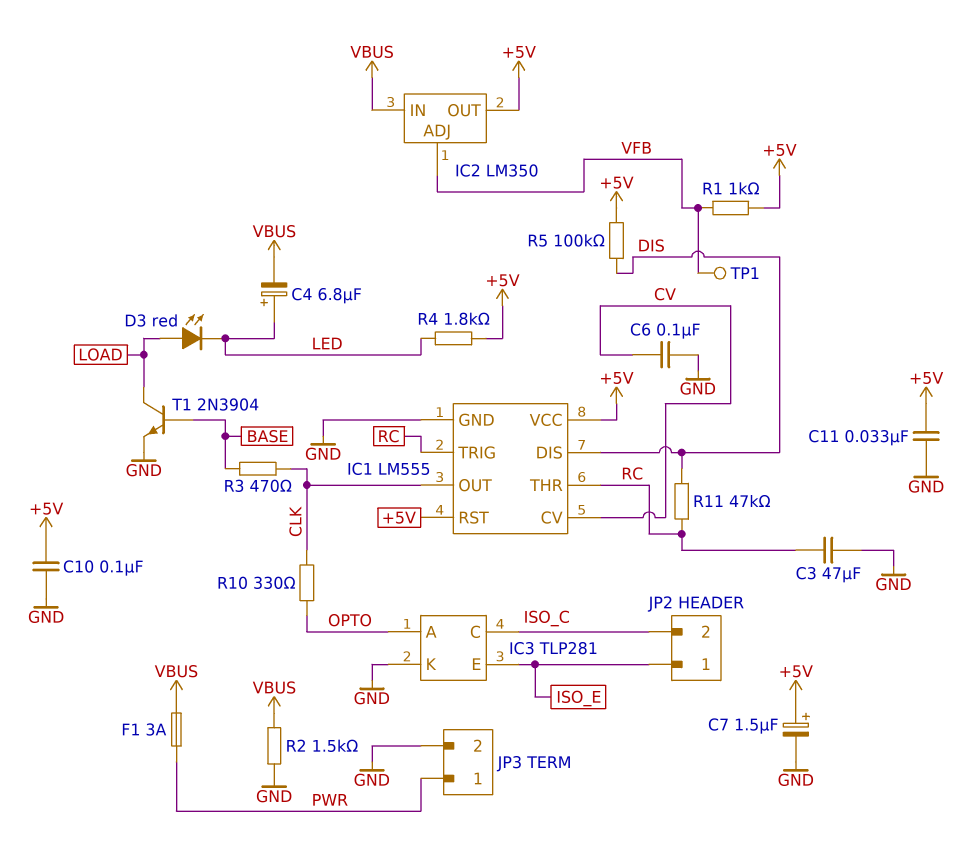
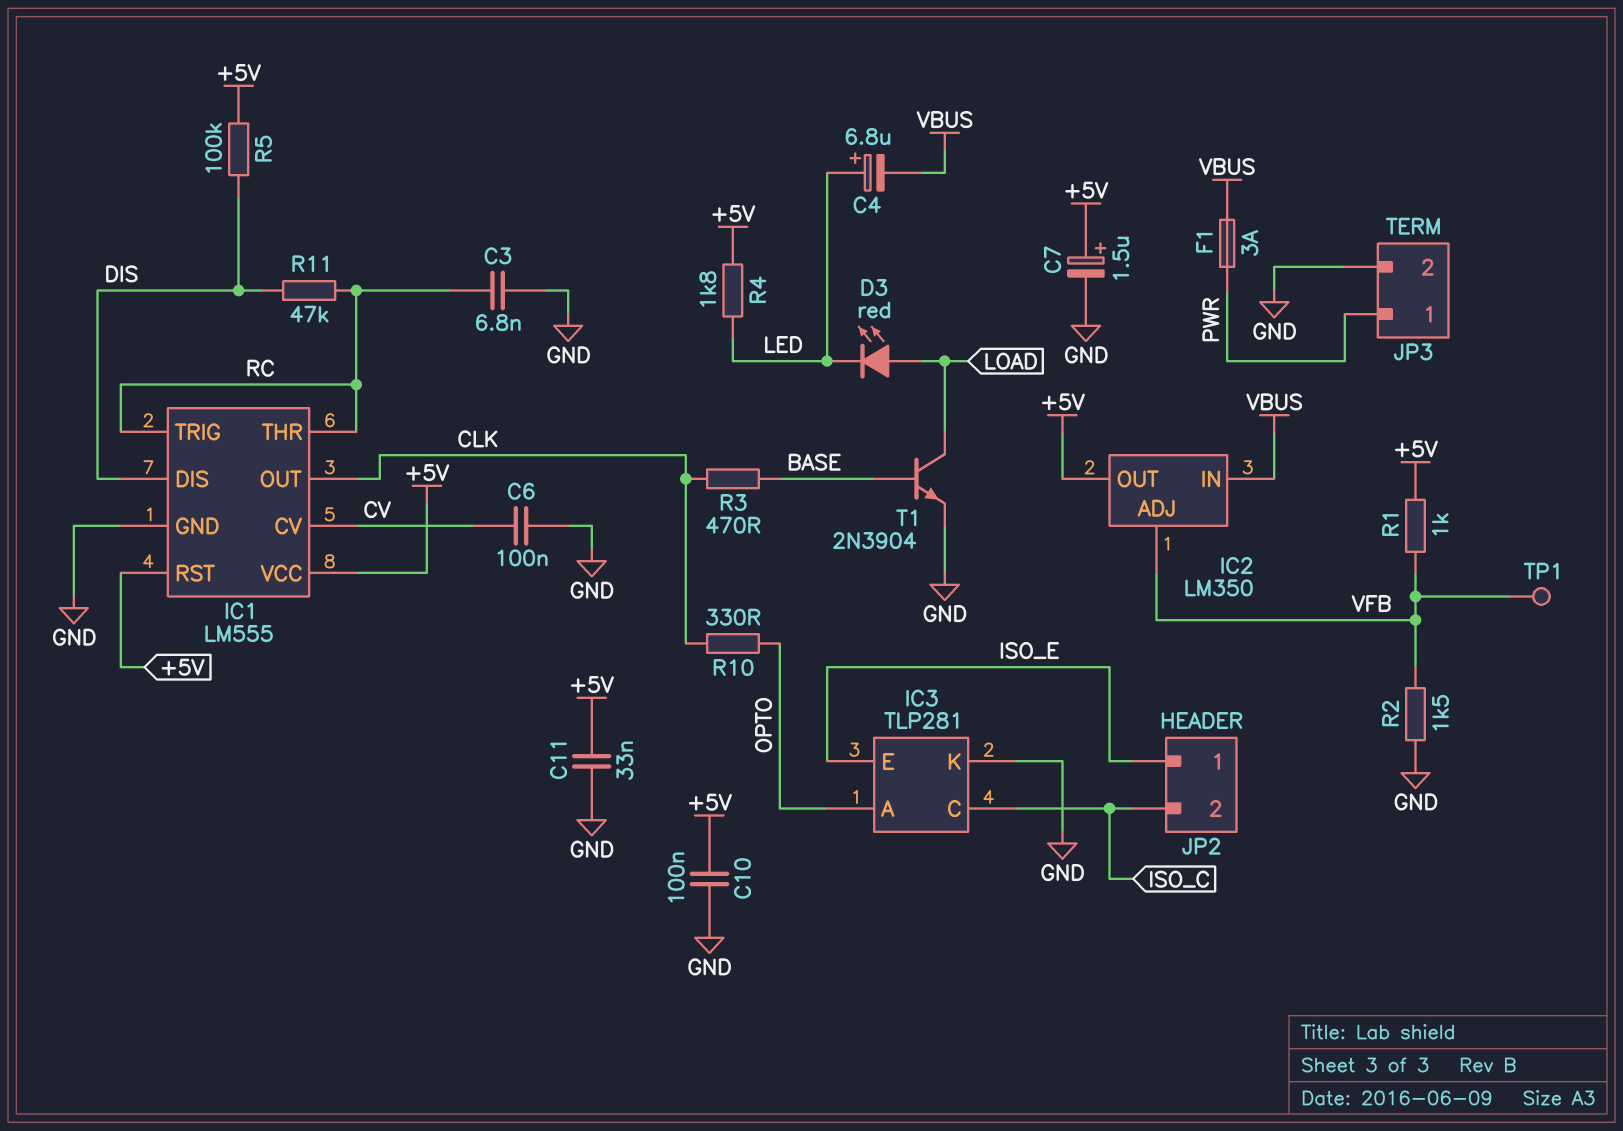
C3: 47uF (GND, RC) -> 6.8nF (GND, RC)
R2: 1.5k (GND, VBUS) -> 1.5k (GND, VFB)

